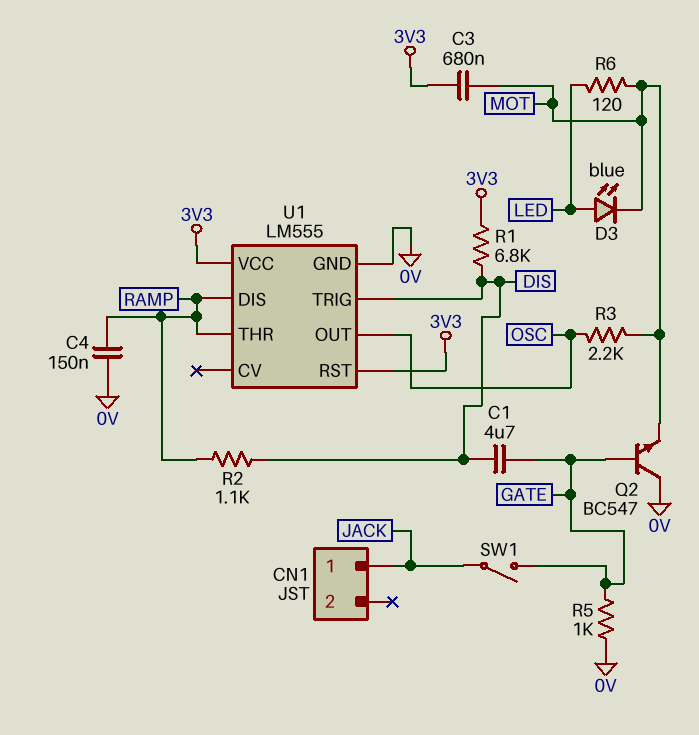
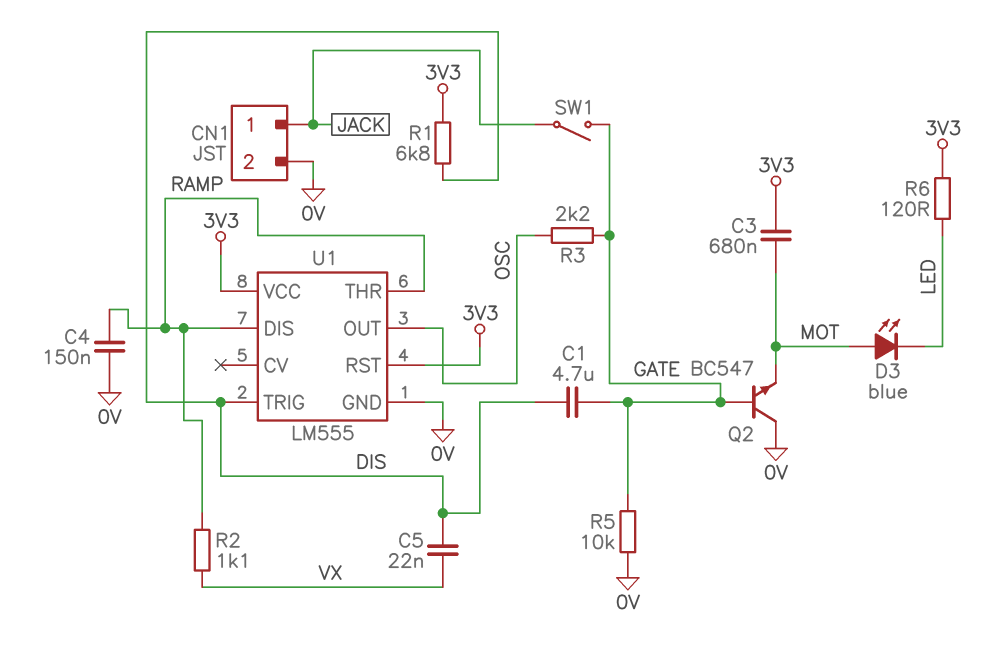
C5: none -> 22nF (DIS, VX)
CN1 pin 2: none -> 0V
D3: LED blue (A LED, K MOT) -> LED blue (A MOT, K LED)
R2: 1.1k (DIS, RAMP) -> 1.1k (RAMP, VX)
R3: 2.2k (MOT, OSC) -> 2.2k (GATE, OSC)
R5: 1k (0V, GATE) -> 10k (0V, GATE)
R6: 120 (LED, MOT) -> 120 (3V3, LED)

